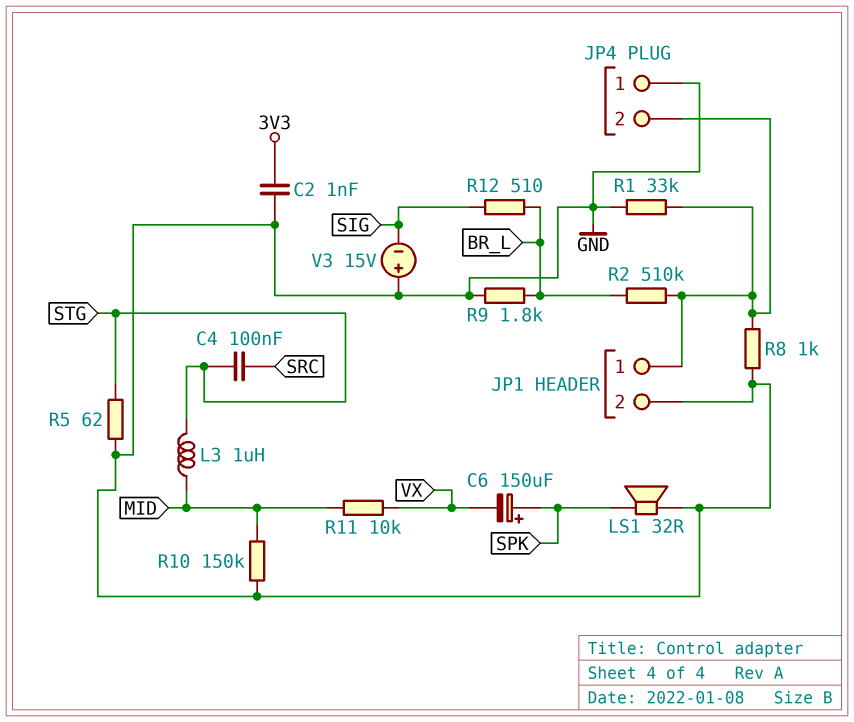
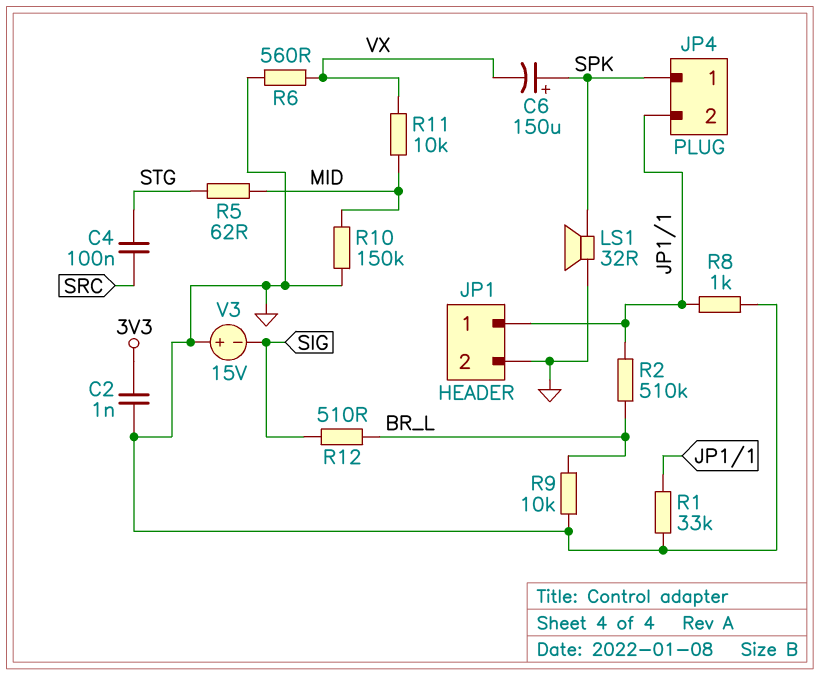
JP4 pin 1: GND -> SPK
L3: 1uH (MID, STG) -> none
R5: 62 (GND, STG) -> 62 (MID, STG)
R6: none -> 560 (GND, VX)
R9: 1.8k (BR_L, GND) -> 10k (BR_L, GND)

